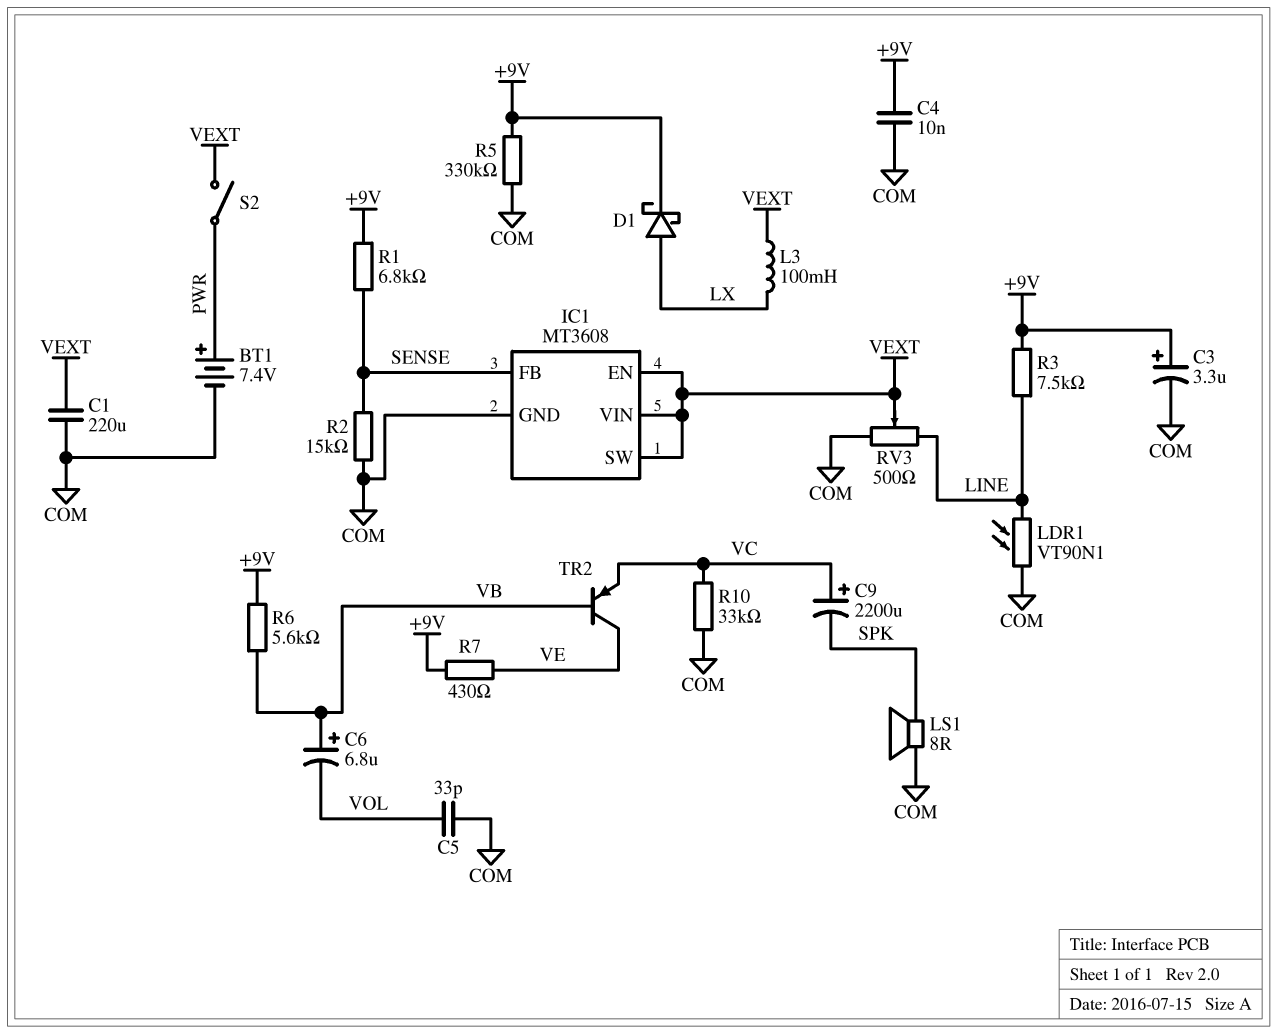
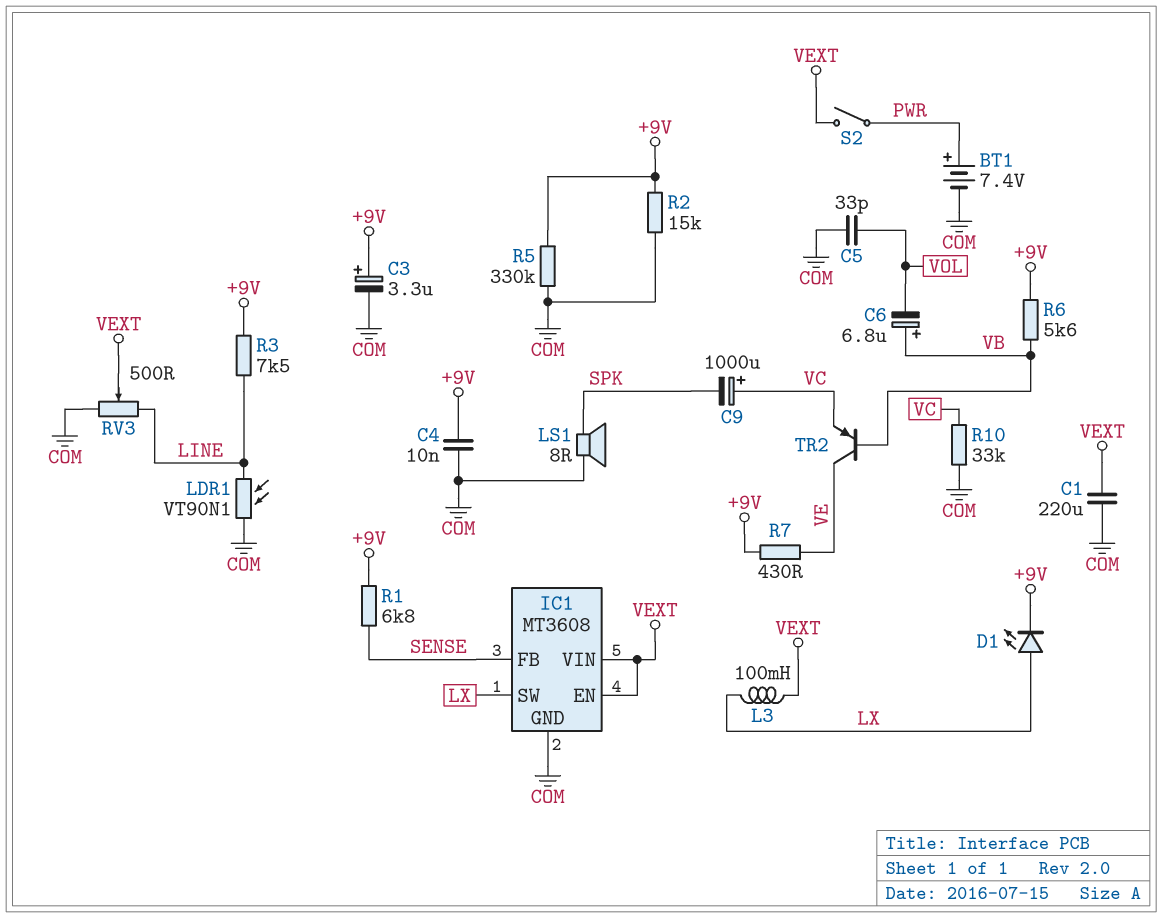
C9: 2200uF (plus VC, minus SPK) -> 1000uF (plus VC, minus SPK)
D1: schottky (A LX, K +9V) -> LED (A LX, K +9V)
IC1 pin SW: VEXT -> LX
R2: 15k (COM, SENSE) -> 15k (+9V, COM)

